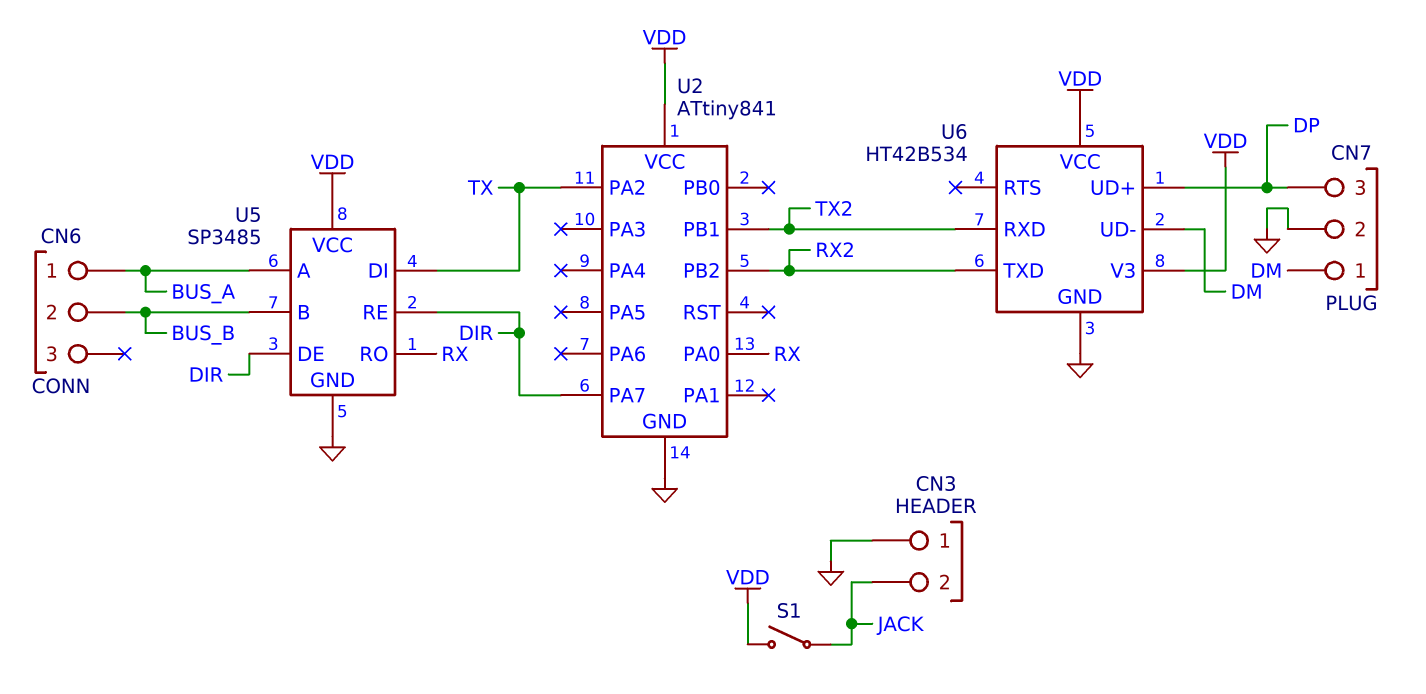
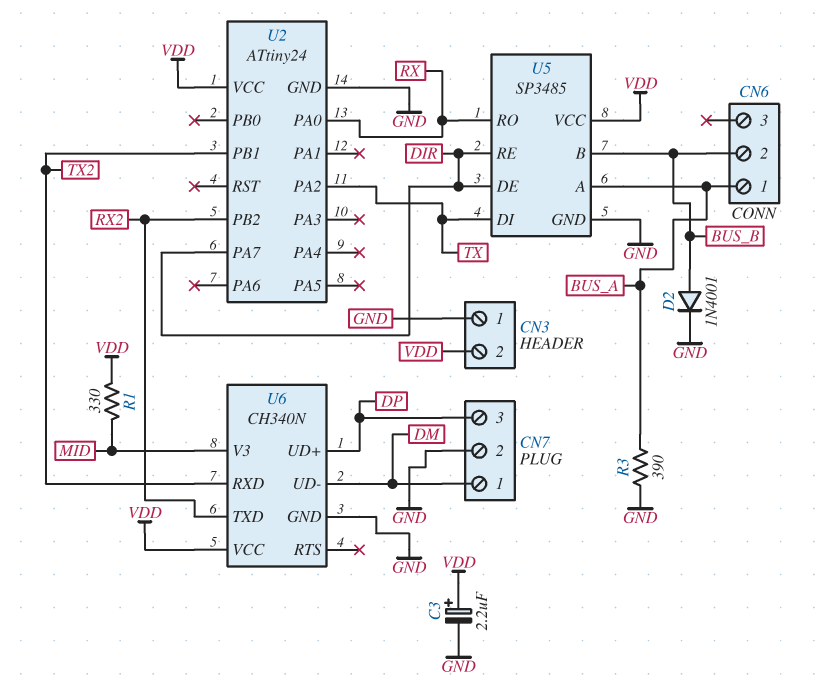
C3: none -> 2.2uF (plus VDD, minus GND)
CN3 pin 2: JACK -> VDD
D2: none -> diode 1N4001 (A BUS_B, K GND)
R1: none -> 330 (MID, VDD)
R3: none -> 390 (BUS_A, GND)
S1: switch (JACK, VDD) -> none
U2: ATtiny841 -> ATtiny24
U6: HT42B534 -> CH340N
U6 pin V3: VDD -> MID

